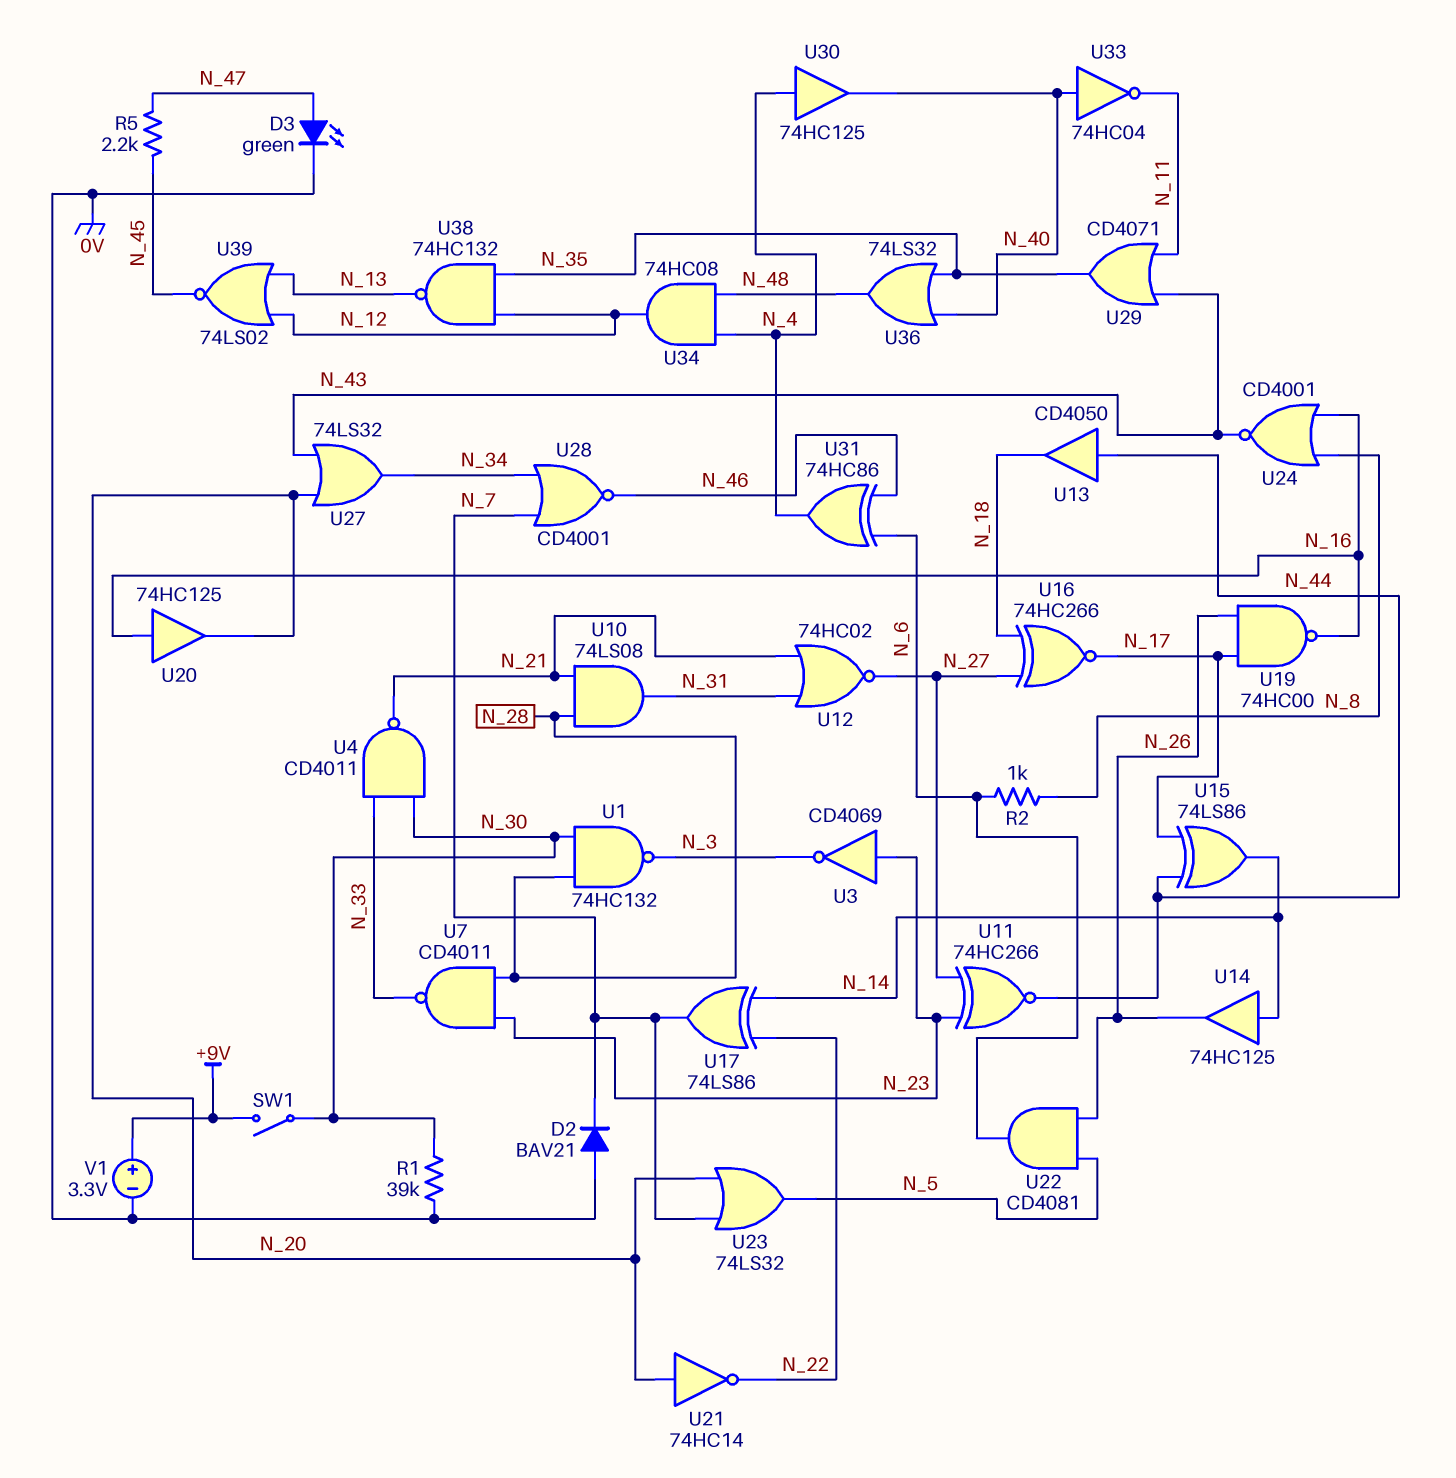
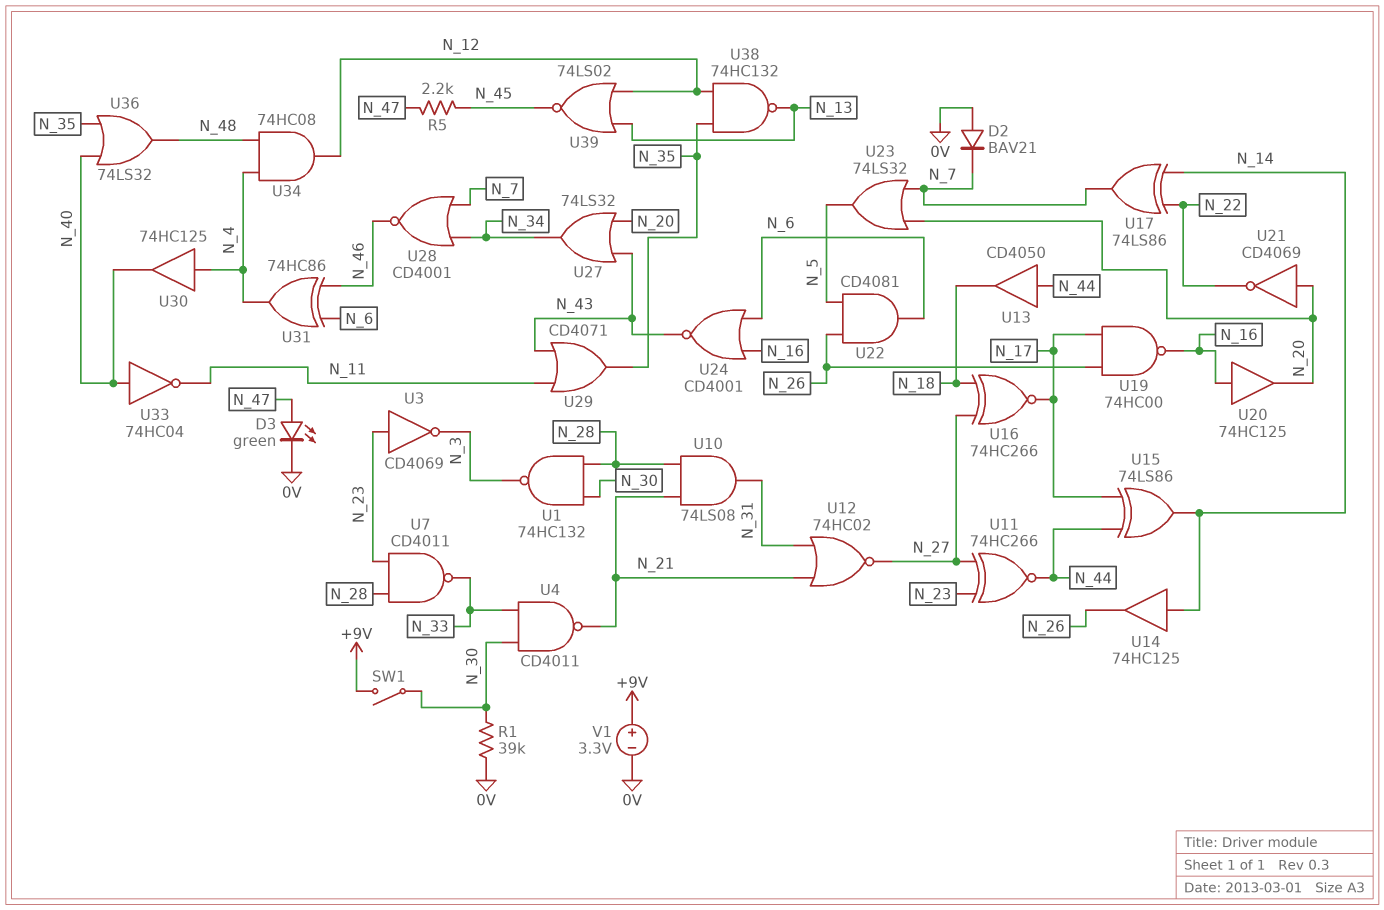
R2: 1k (N_6, N_8) -> none
U21: NOT 74HC14 (in N_20, out N_22) -> NOT CD4069 (in N_20, out N_22)
U24: NOR CD4001 (in N_8, in N_16, out N_43) -> NOR CD4001 (in N_6, in N_16, out N_43)

